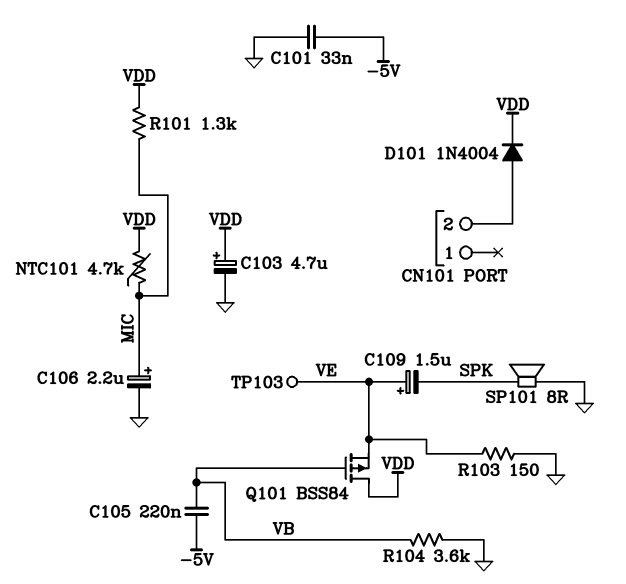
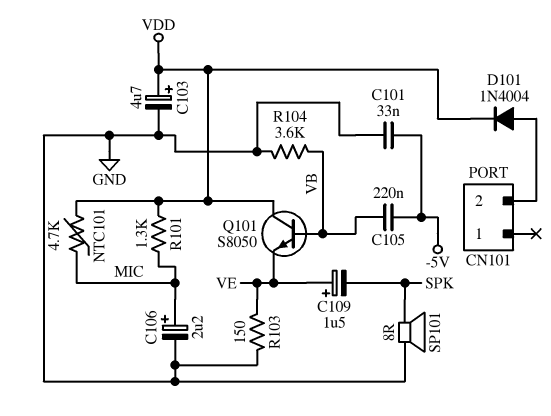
Q101: PMOS BSS84 (G VB, D VDD, S VE) -> NPN S8050 (B VB, C VDD, E VE)
TP103: test point (VE) -> none

